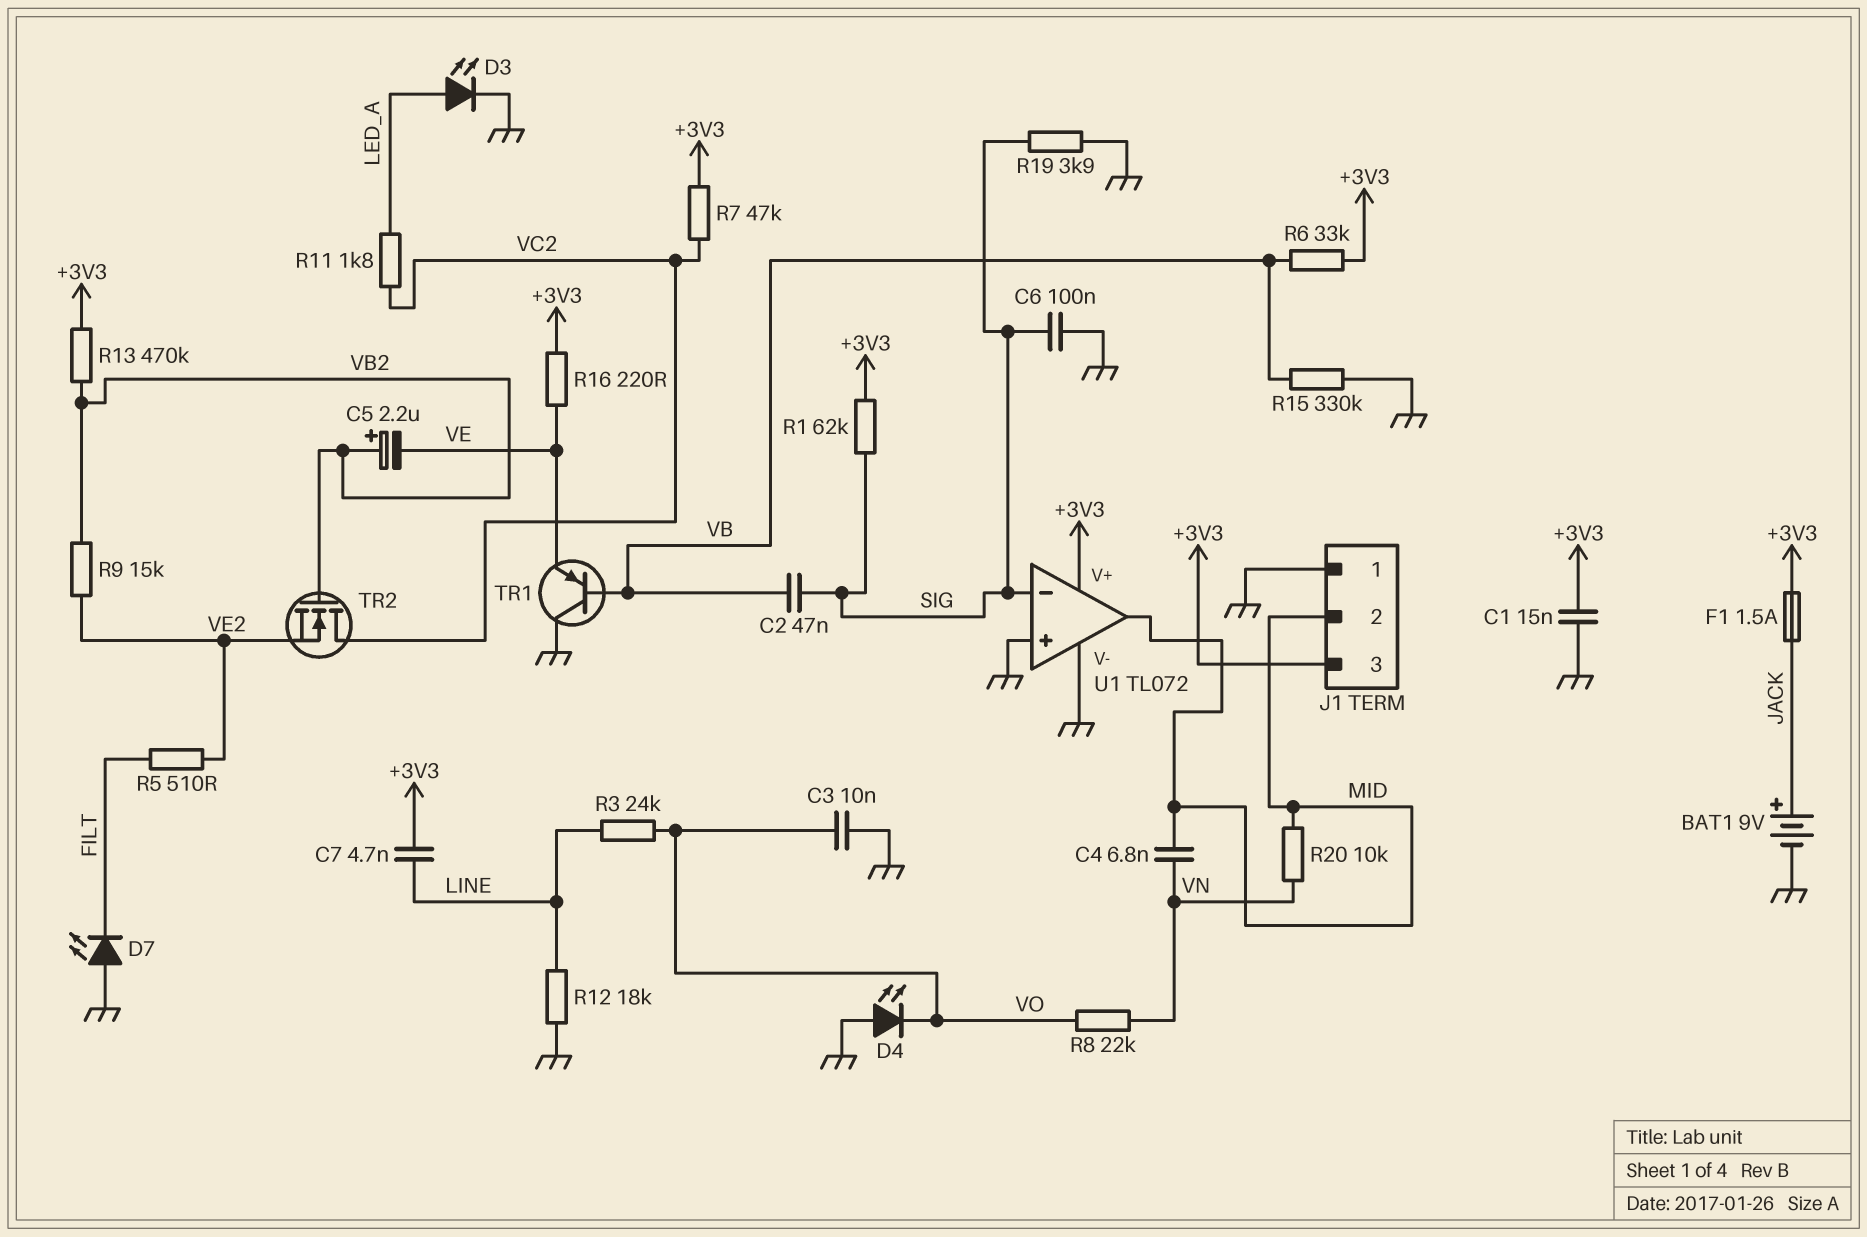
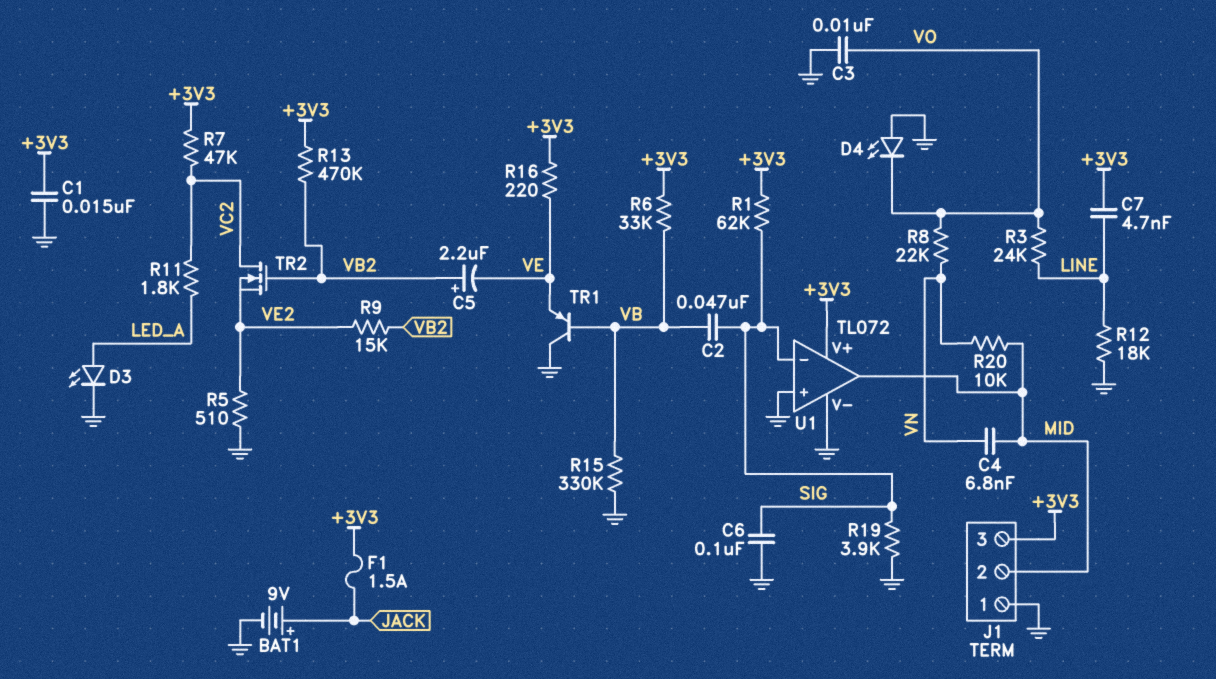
D7: LED (A GND, K FILT) -> none
R5: 510 (FILT, VE2) -> 510 (GND, VE2)

